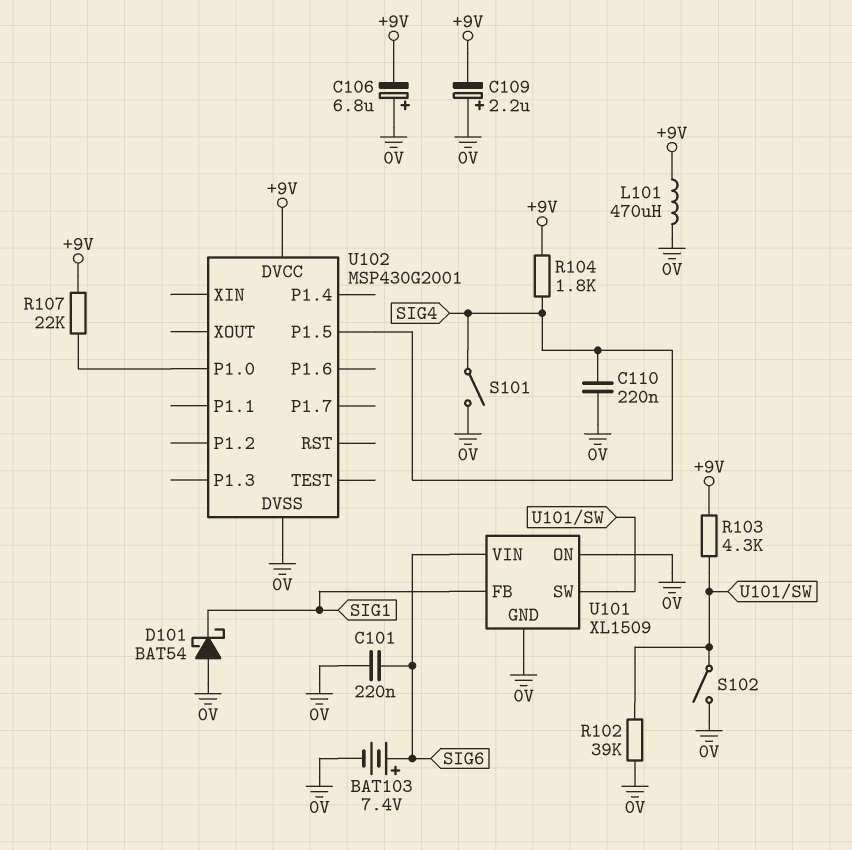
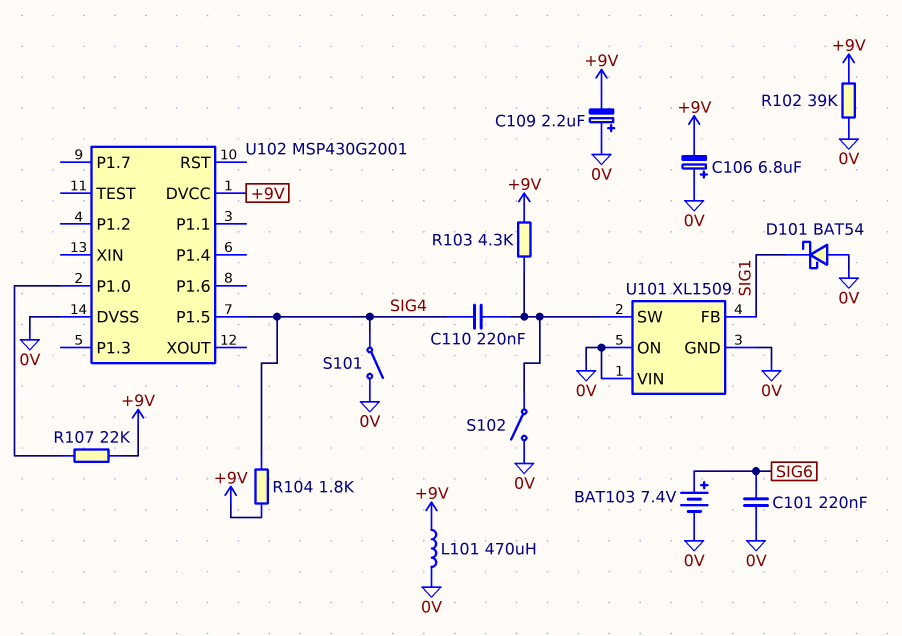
C110: 220nF (0V, SIG4) -> 220nF (SIG4, U101/SW)
R102: 39k (0V, U101/SW) -> 39k (+9V, 0V)
U101 pin VIN: SIG6 -> 0V

